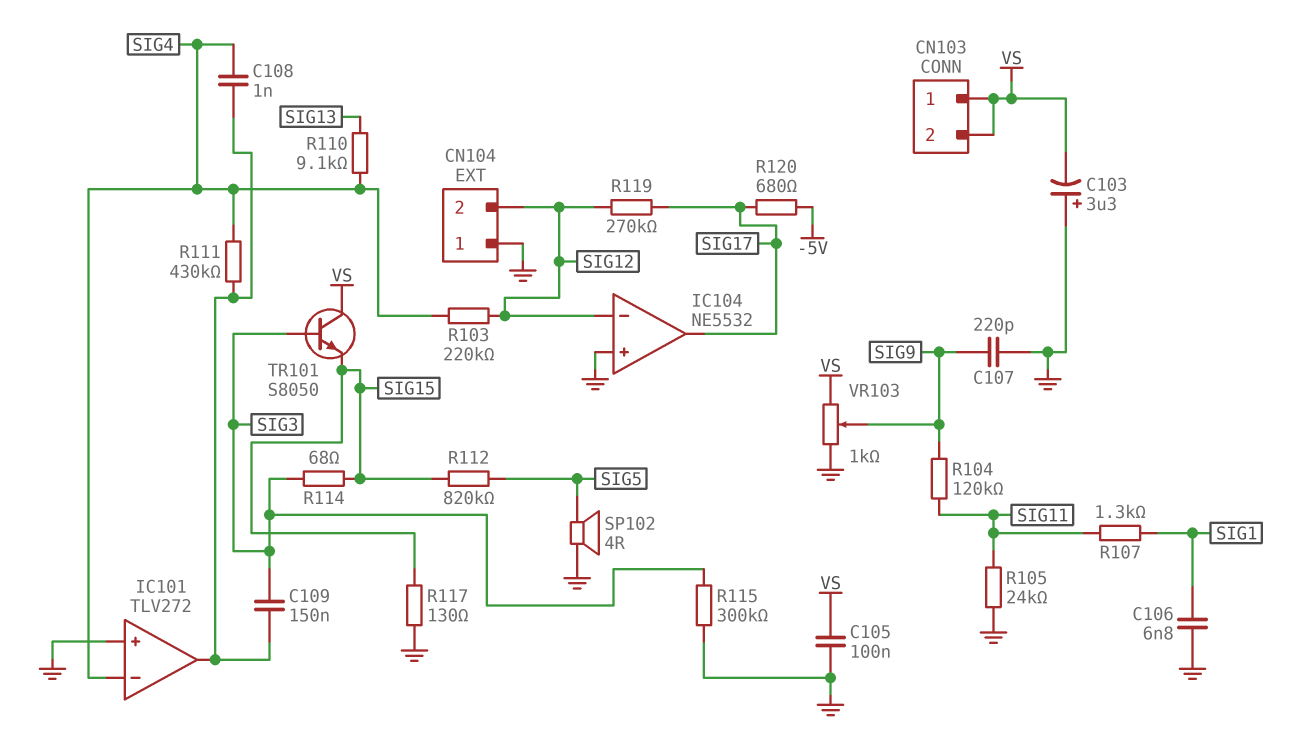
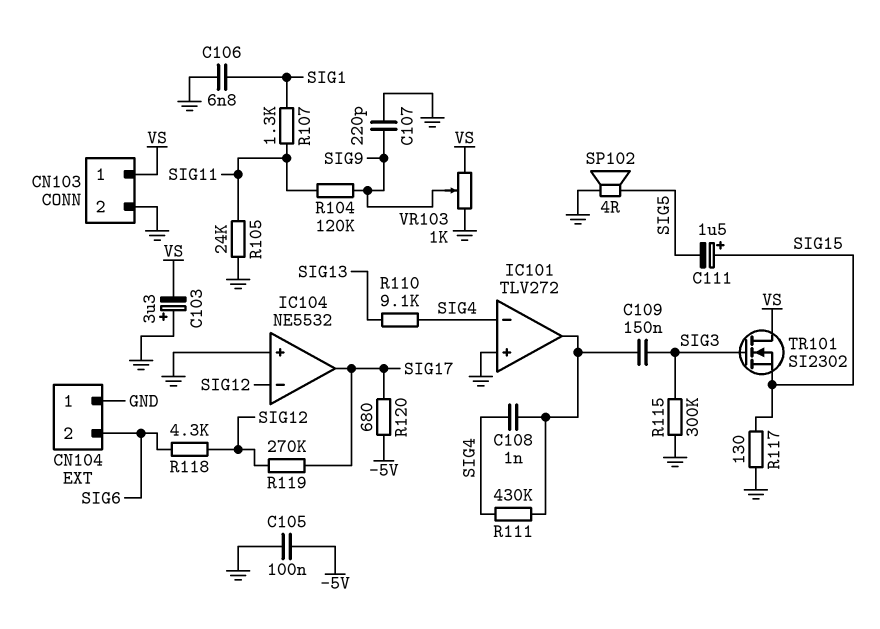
C105: 100nF (GND, VS) -> 100nF (-5V, GND)
C111: none -> 1.5uF (plus SIG15, minus SIG5)
CN103 pin 2: VS -> GND
CN104 pin 2: SIG12 -> SIG6
R103: 220k (SIG4, SIG12) -> none
R112: 820k (SIG5, SIG15) -> none
R114: 68 (SIG3, SIG15) -> none
R118: none -> 4.3k (SIG6, SIG12)
TR101: NPN S8050 (B SIG3, C VS, E SIG15) -> NMOS SI2302 (G SIG3, D VS, S SIG15)

